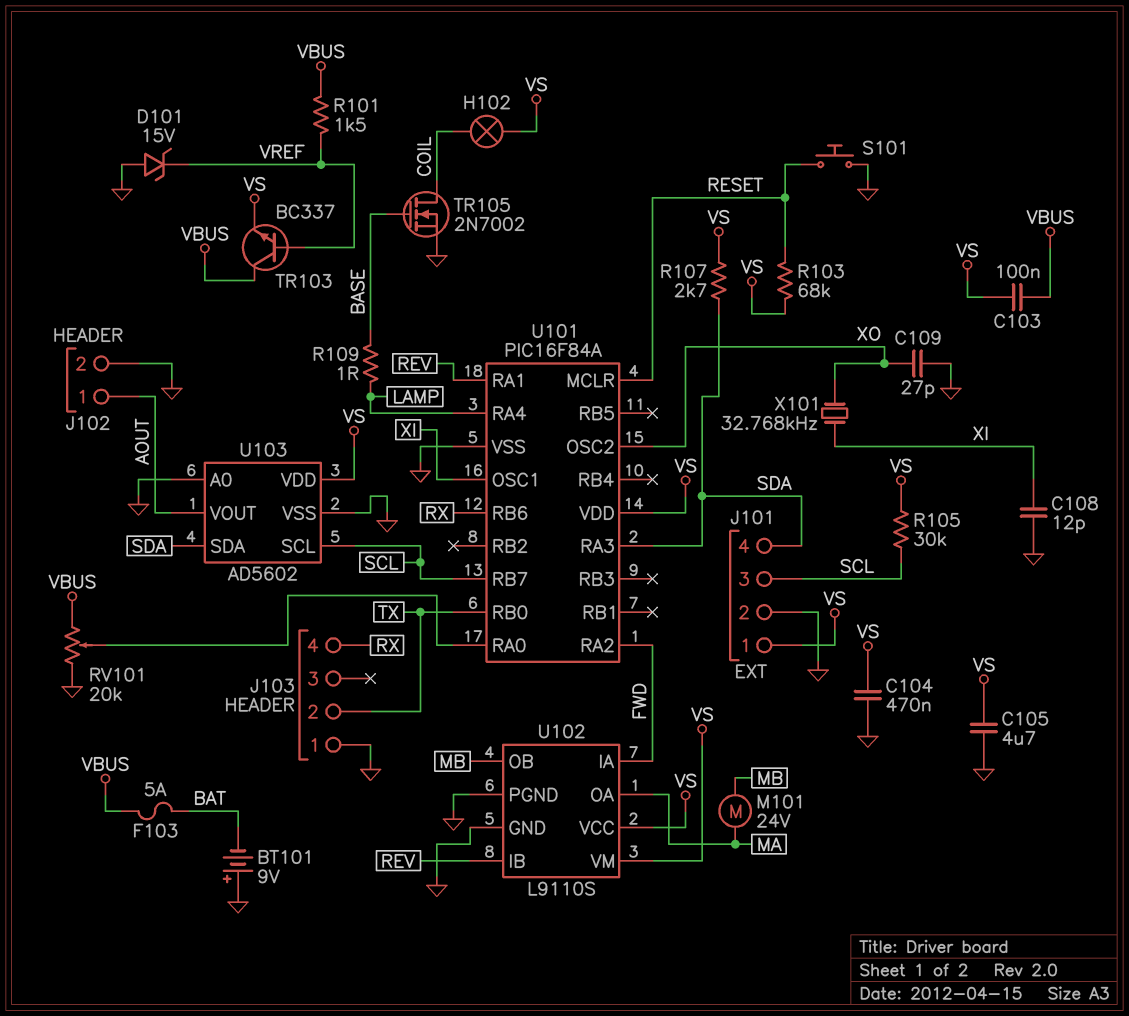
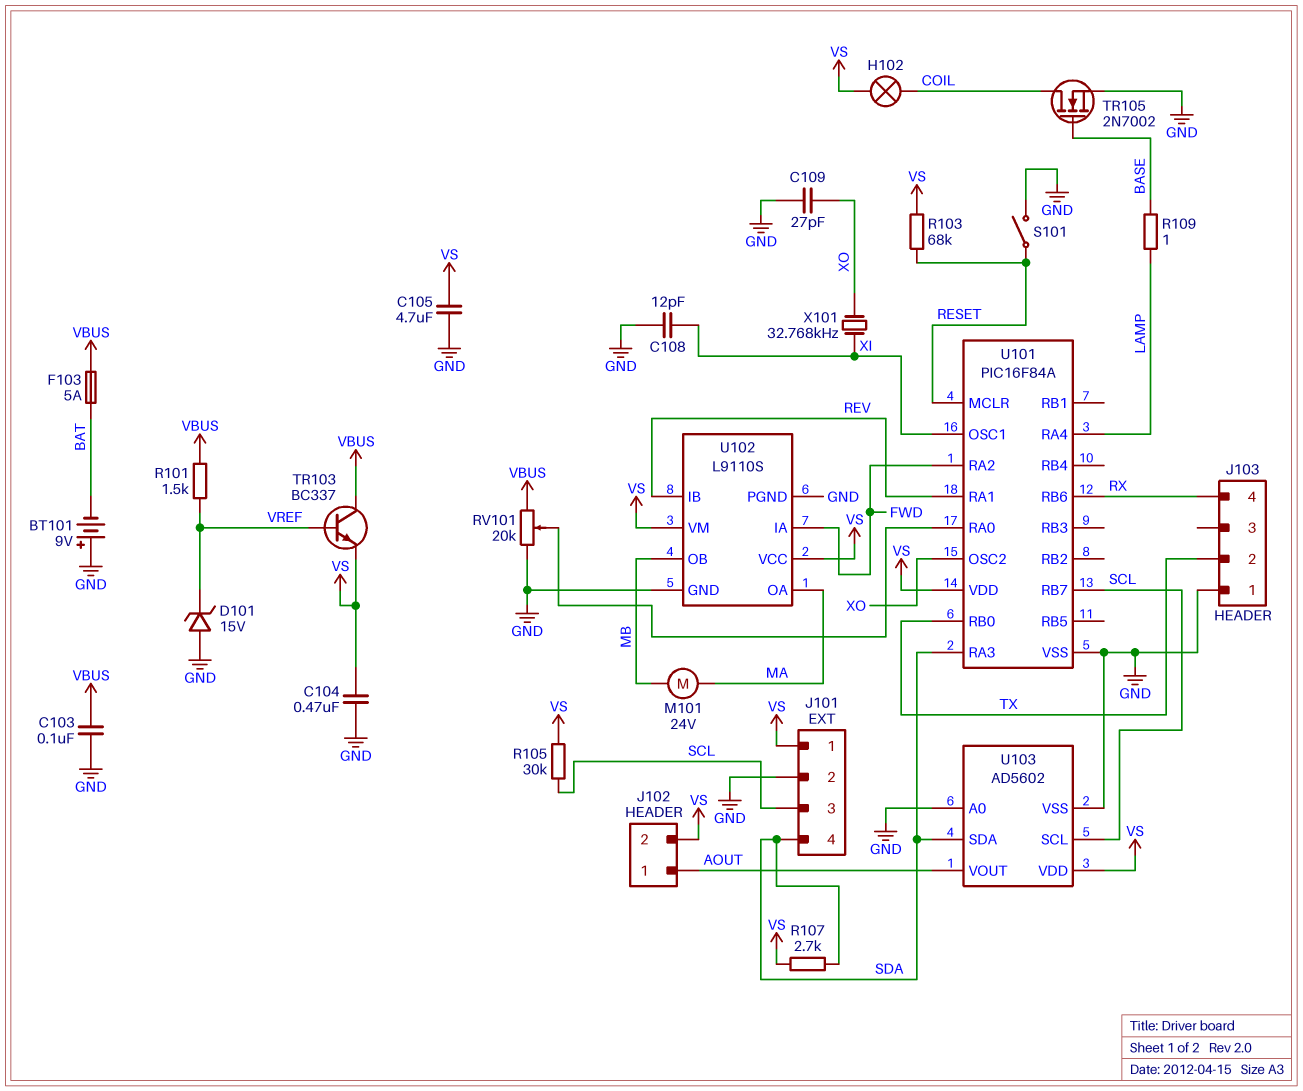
C103: 100nF (VBUS, VS) -> 100nF (GND, VBUS)
J102 pin 2: GND -> VS
S101: button (GND, RESET) -> switch (GND, RESET)

